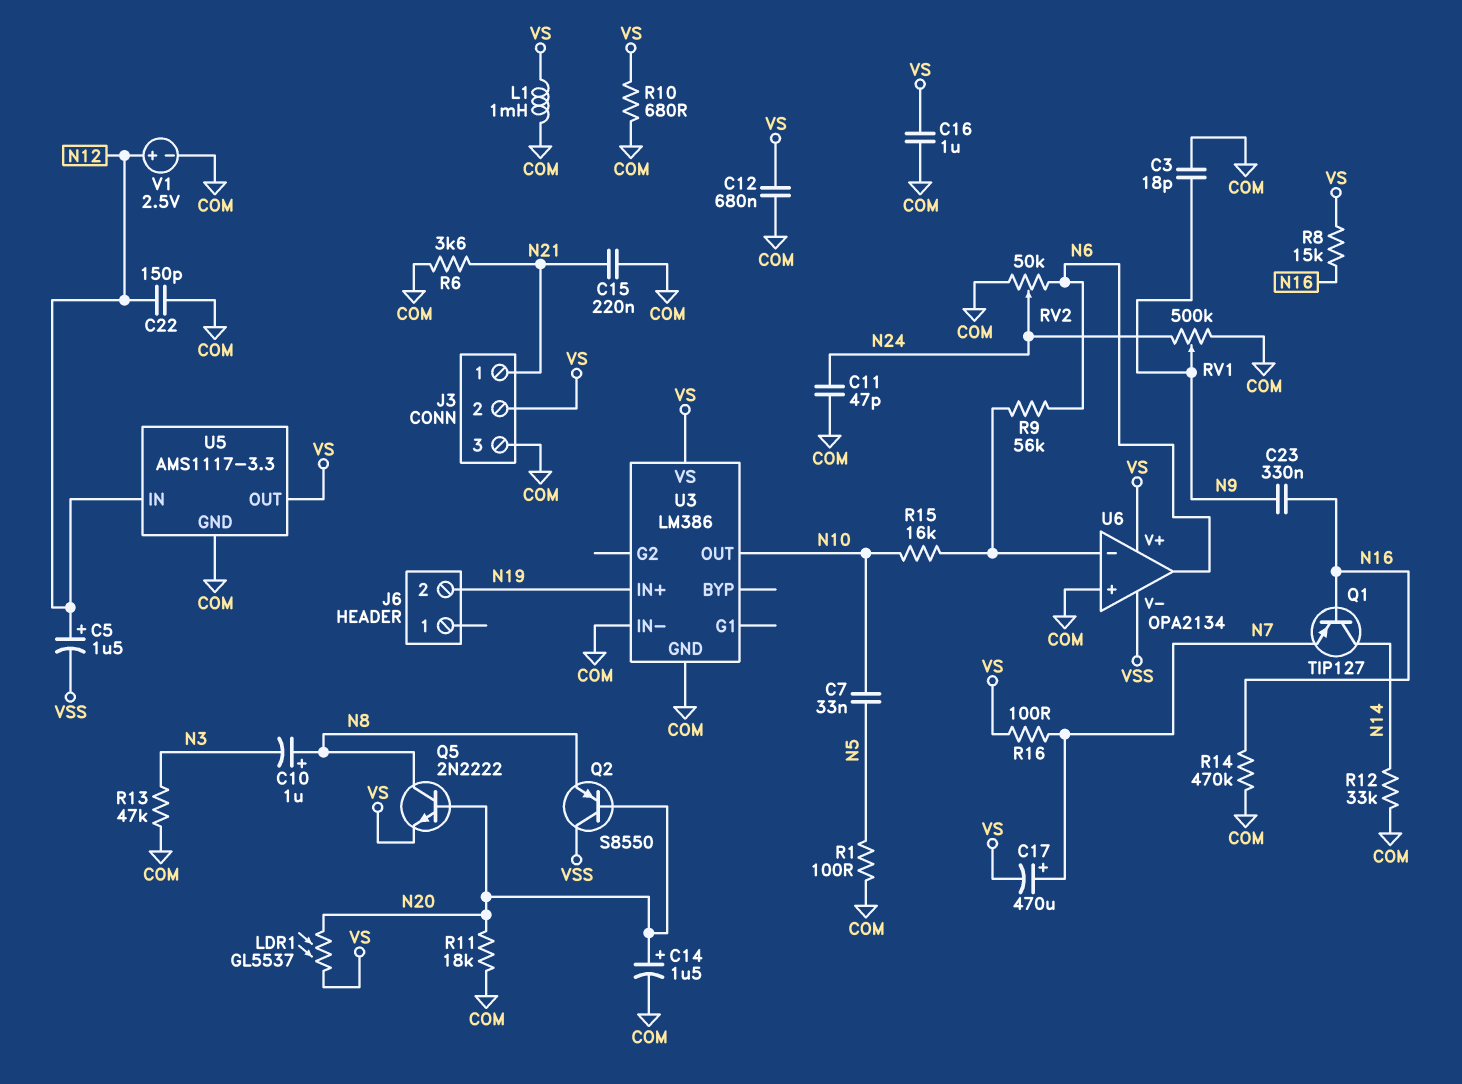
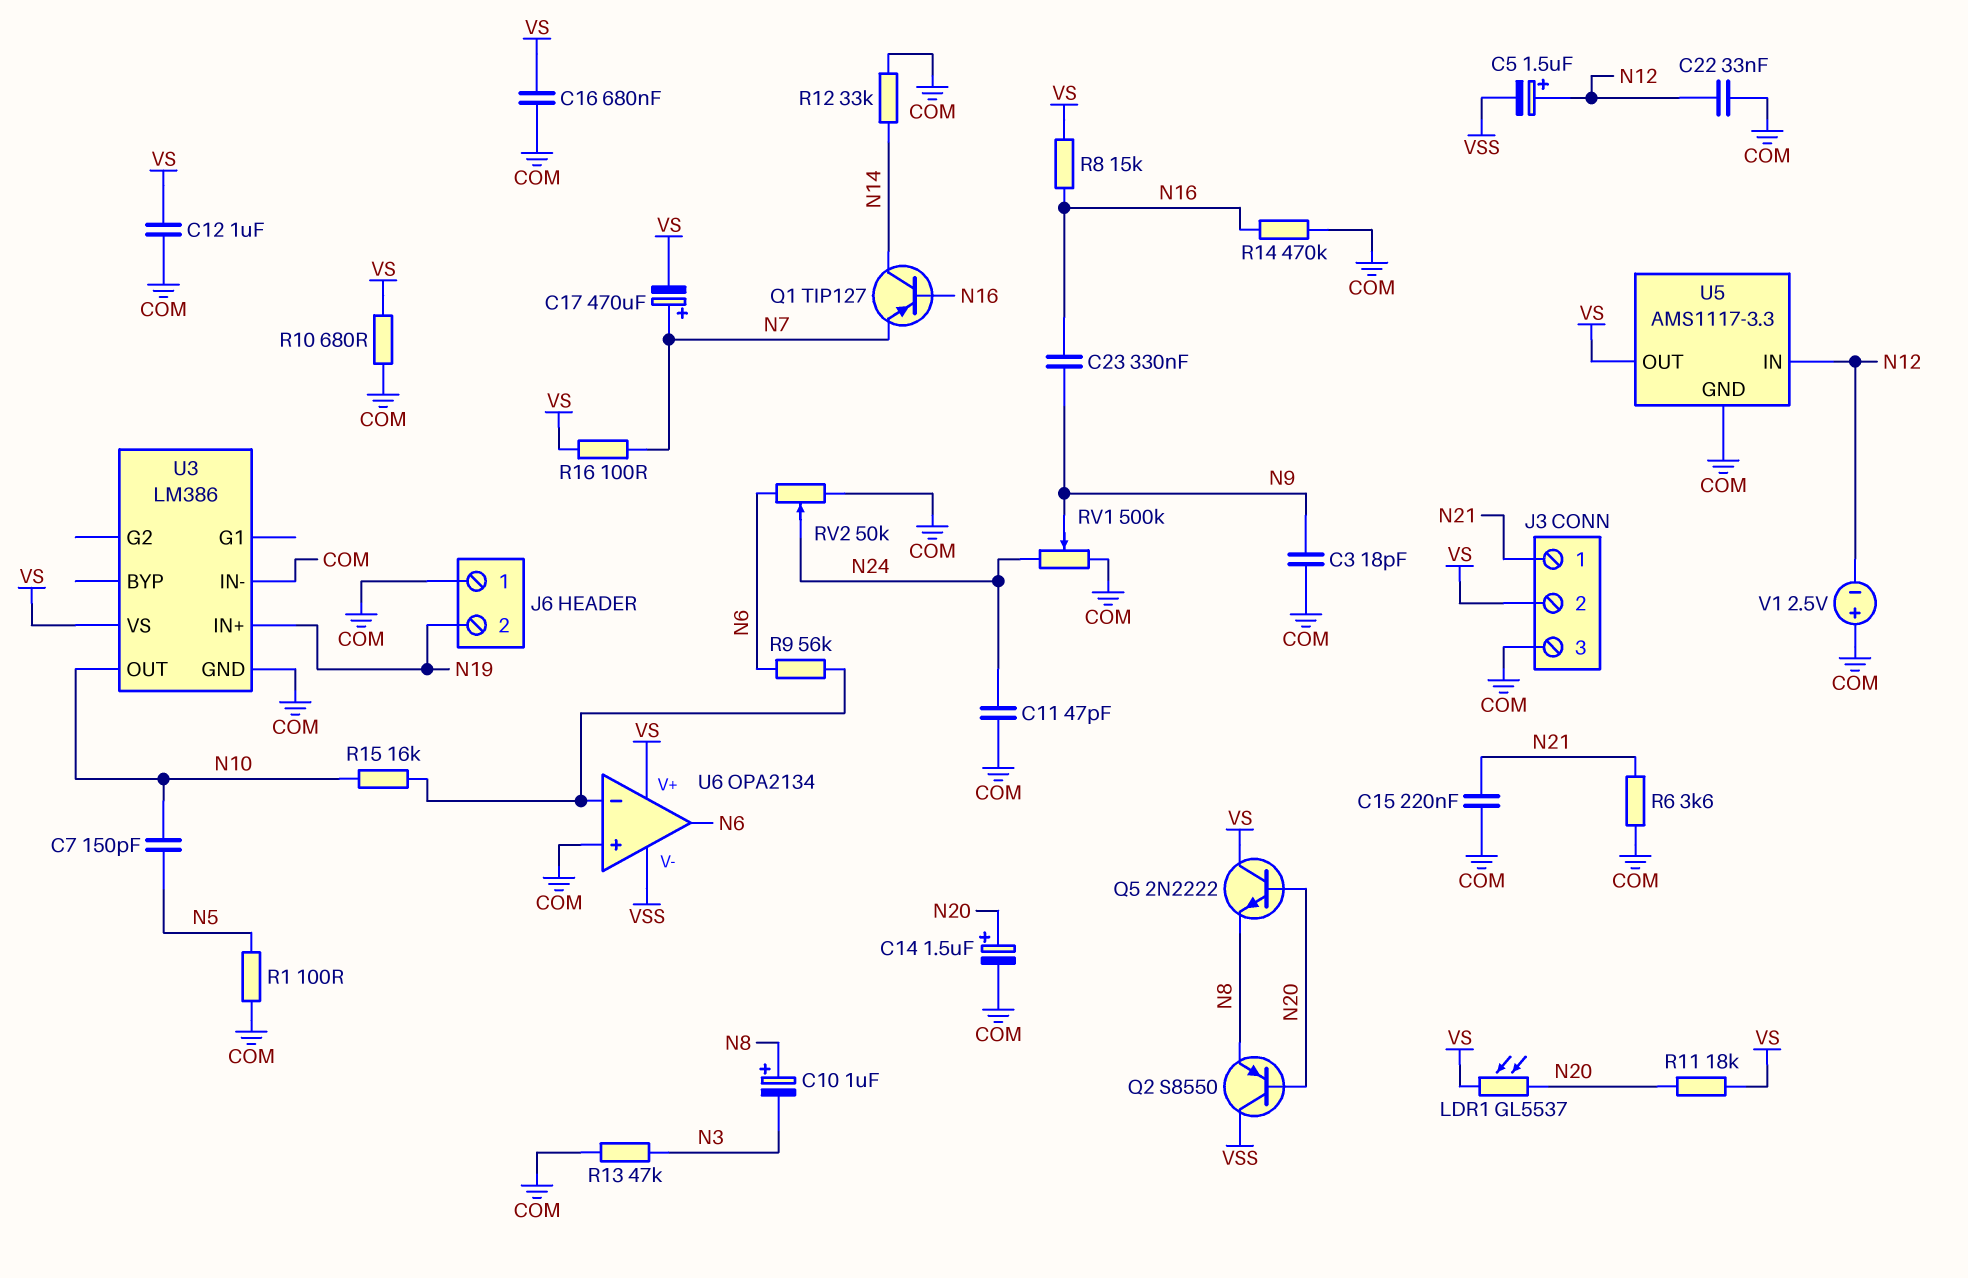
C7: 33nF (N5, N10) -> 150pF (N5, N10)
C12: 680nF (COM, VS) -> 1uF (COM, VS)
C16: 1uF (COM, VS) -> 680nF (COM, VS)
C22: 150pF (COM, N12) -> 33nF (COM, N12)
J6 pin 1: none -> COM
L1: 1mH (COM, VS) -> none
Q5: NPN 2N2222 (B N20, C N8, E VS) -> NPN 2N2222 (B N20, C VS, E N8)
R11: 18k (COM, N20) -> 18k (N20, VS)
V1: 2.5V (plus N12, minus COM) -> 2.5V (plus COM, minus N12)

